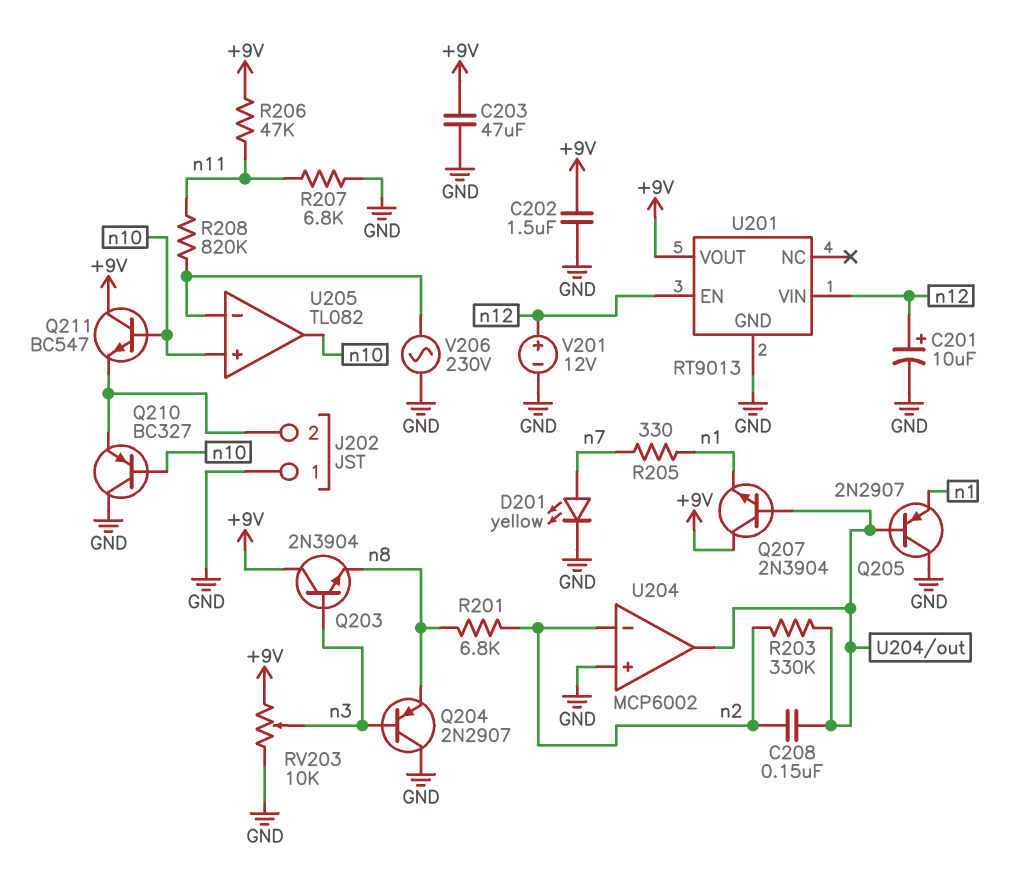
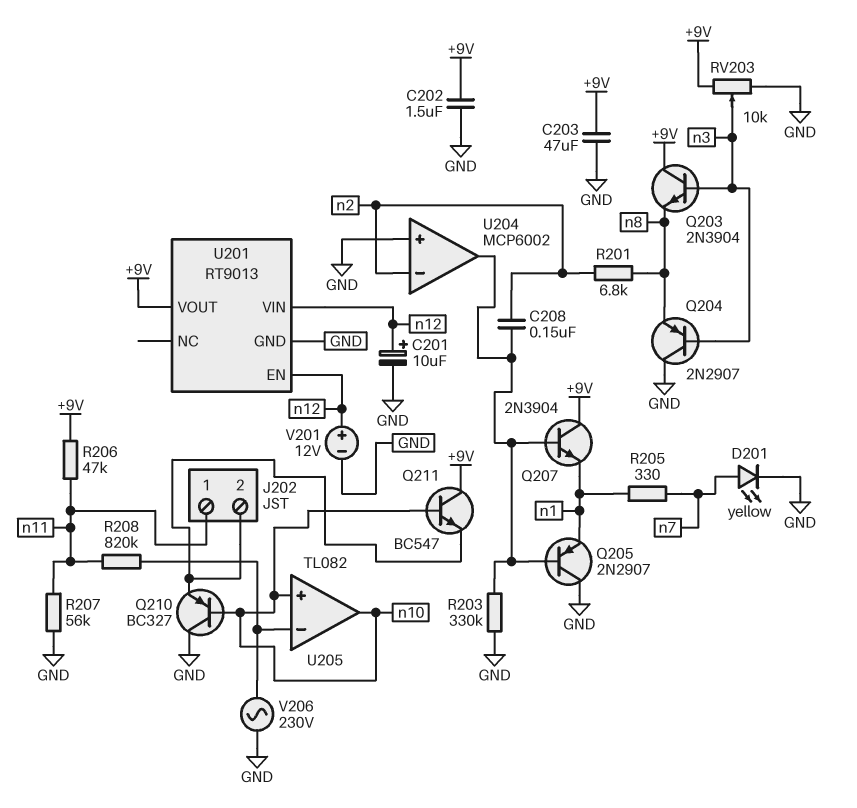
J202 pin 1: GND -> n11
R203: 330k (U204/out, n2) -> 330k (GND, U204/out)
R207: 6.8k (GND, n11) -> 56k (GND, n11)

